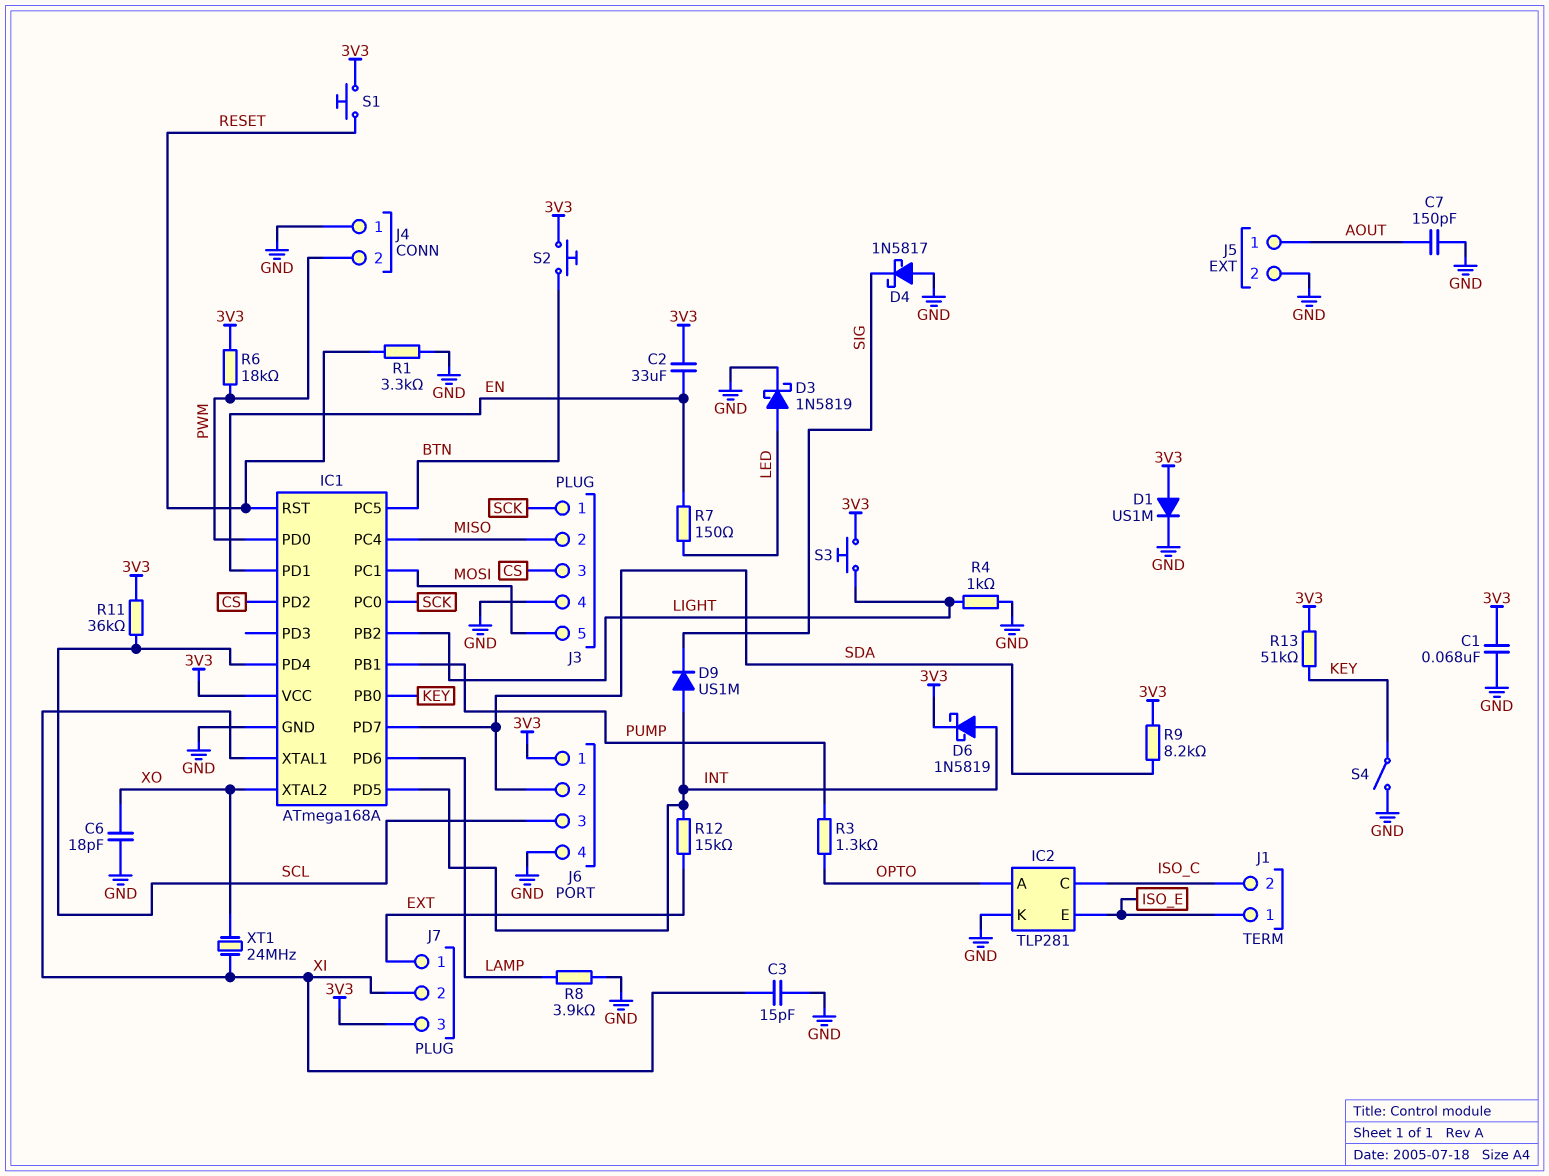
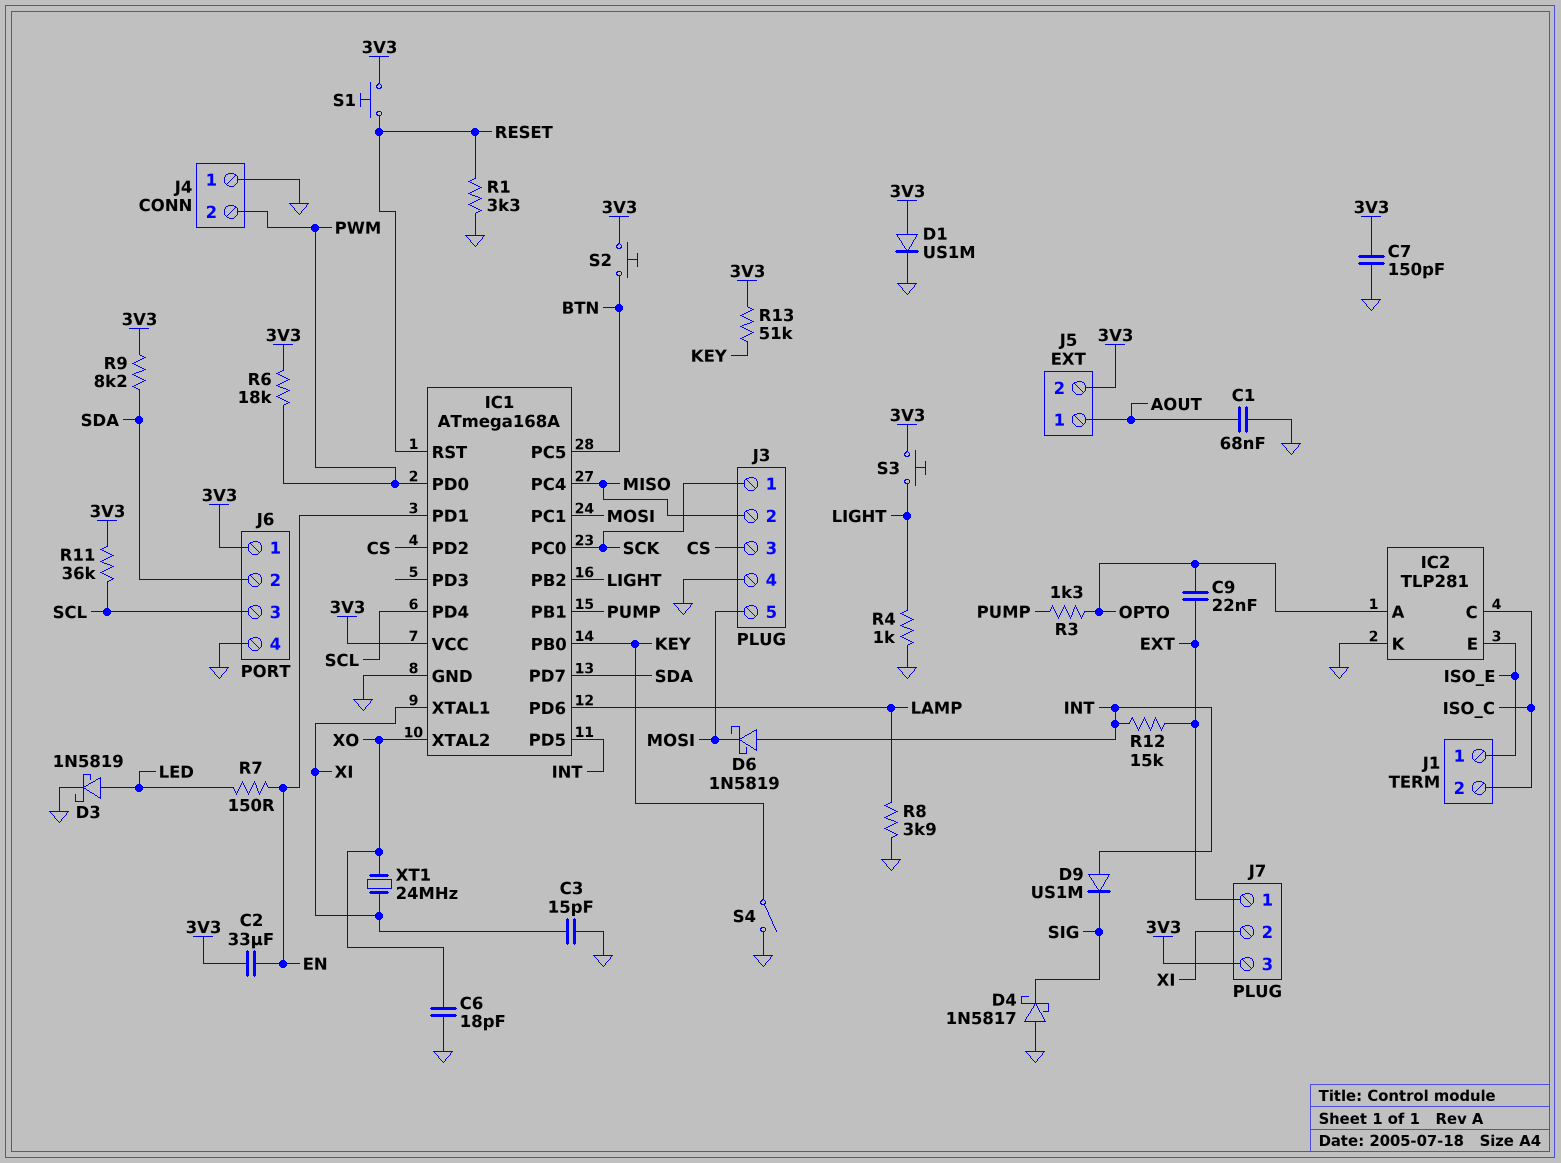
C1: 68nF (3V3, GND) -> 68nF (AOUT, GND)
C7: 150pF (AOUT, GND) -> 150pF (3V3, GND)
C9: none -> 22nF (EXT, OPTO)
D6: schottky 1N5819 (A INT, K 3V3) -> schottky 1N5819 (A INT, K MOSI)
J5 pin 2: GND -> 3V3

